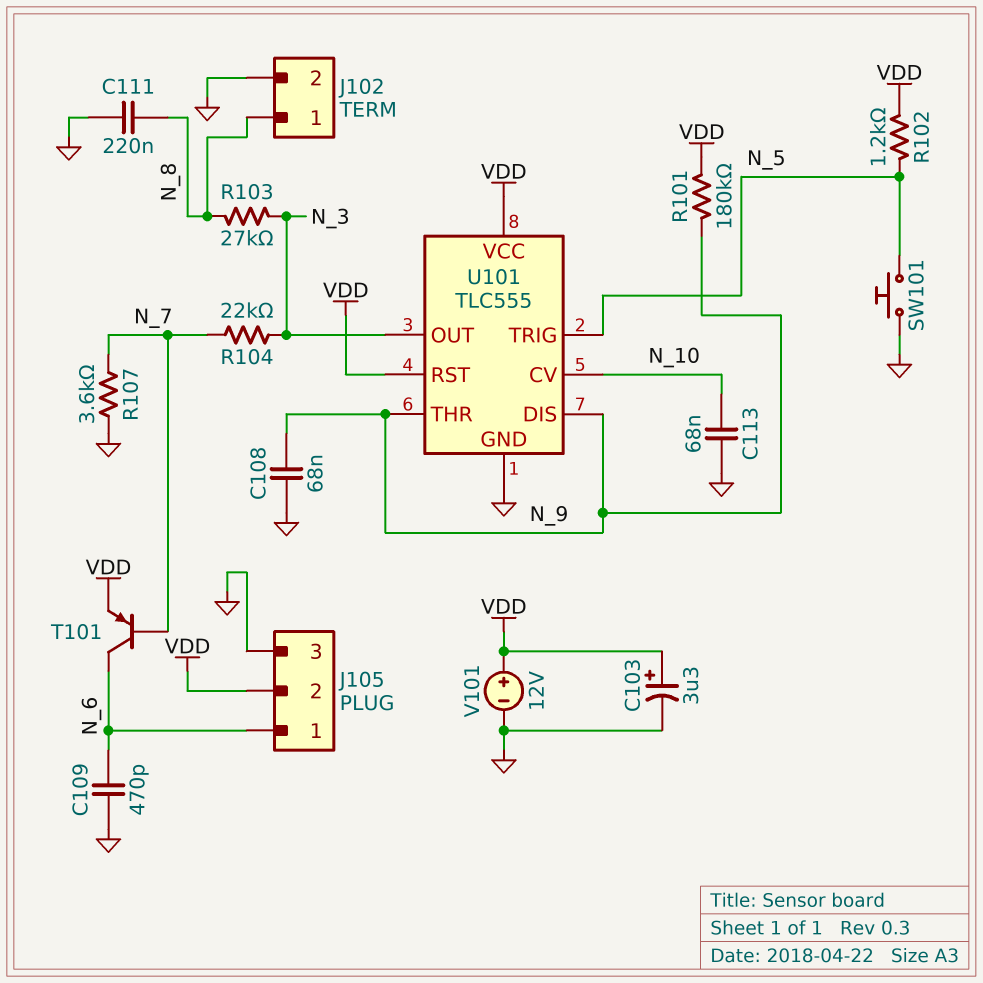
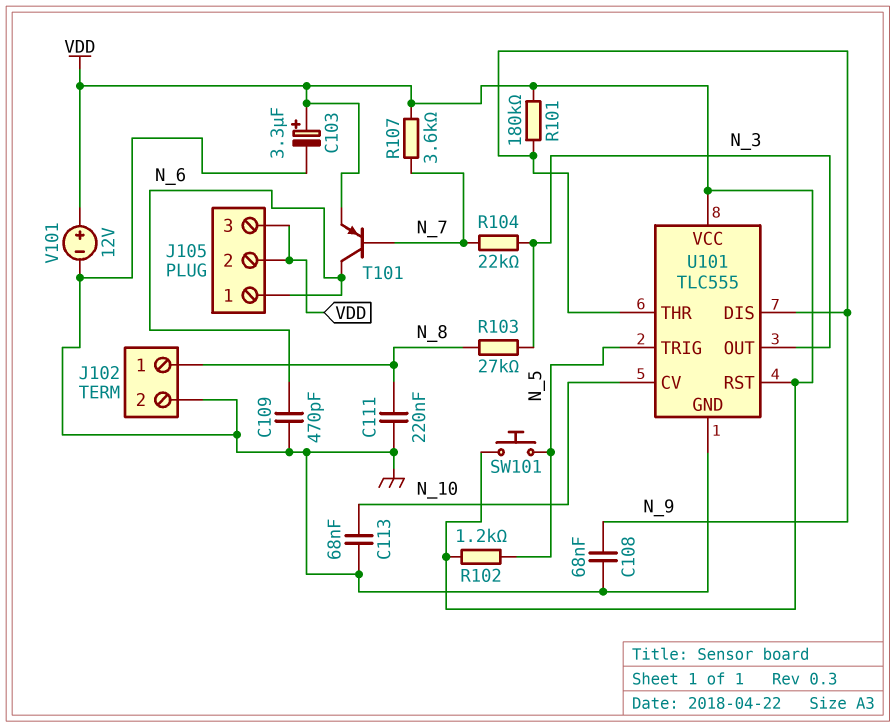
J105 pin 3: GND -> VDD
R107: 3.6k (GND, N_7) -> 3.6k (N_7, VDD)
SW101: button (GND, N_5) -> button (N_5, VDD)

